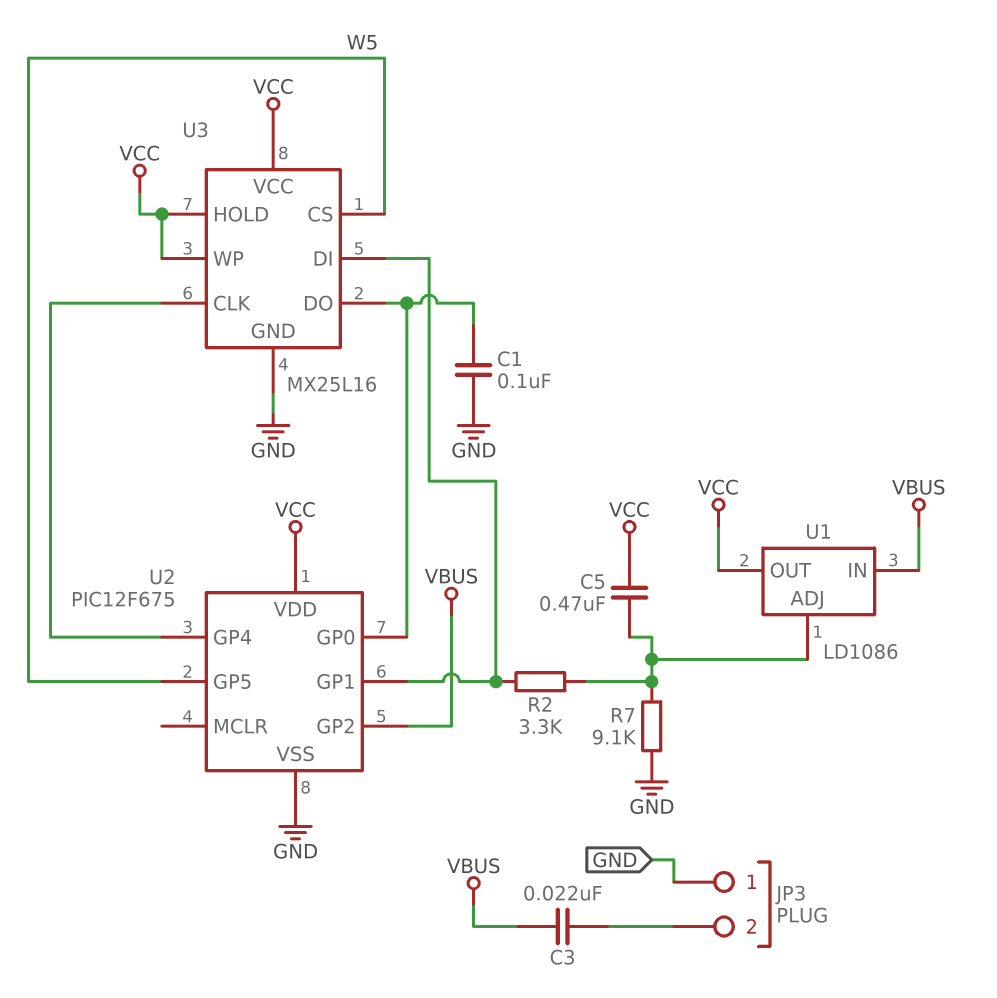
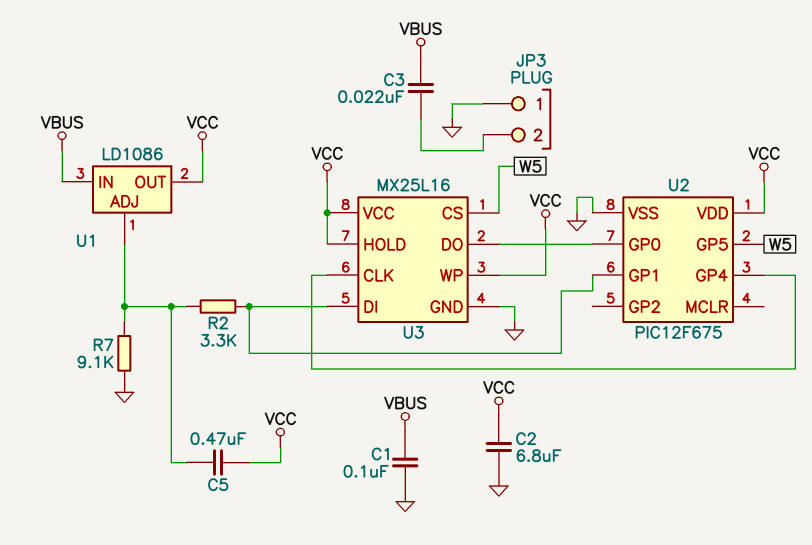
C1: 100nF (GND, U2/GP0) -> 100nF (GND, VBUS)
C2: none -> 6.8uF (GND, VCC)
U2 pin GP2: VBUS -> none

